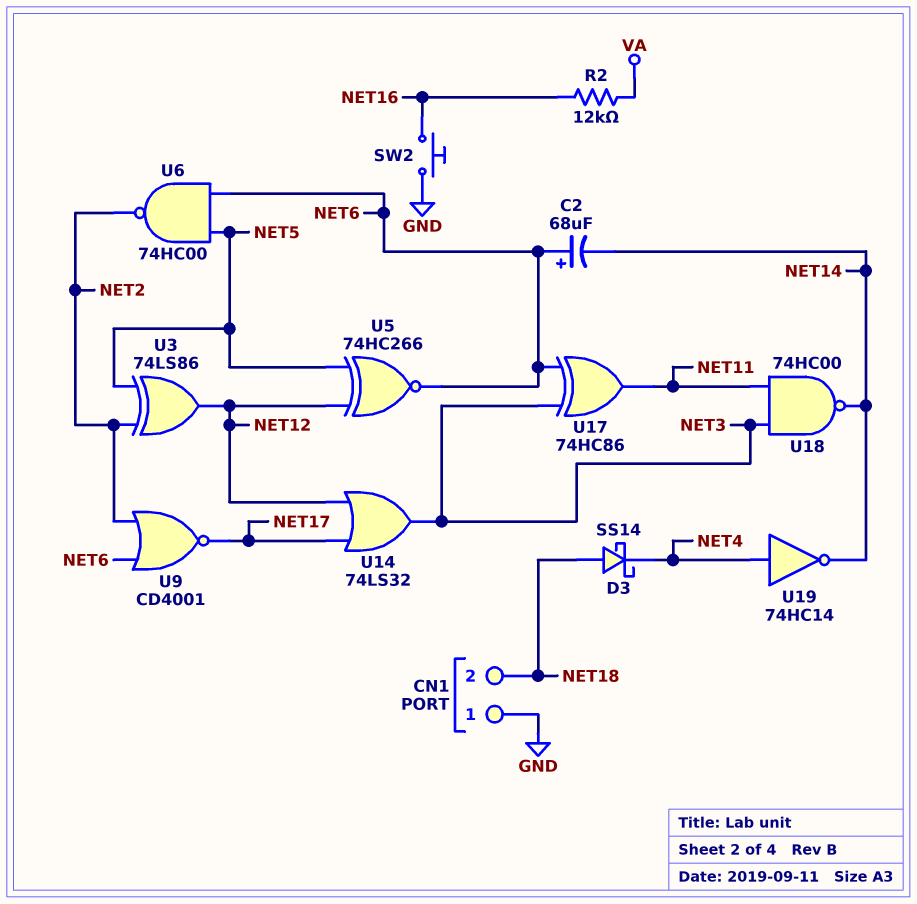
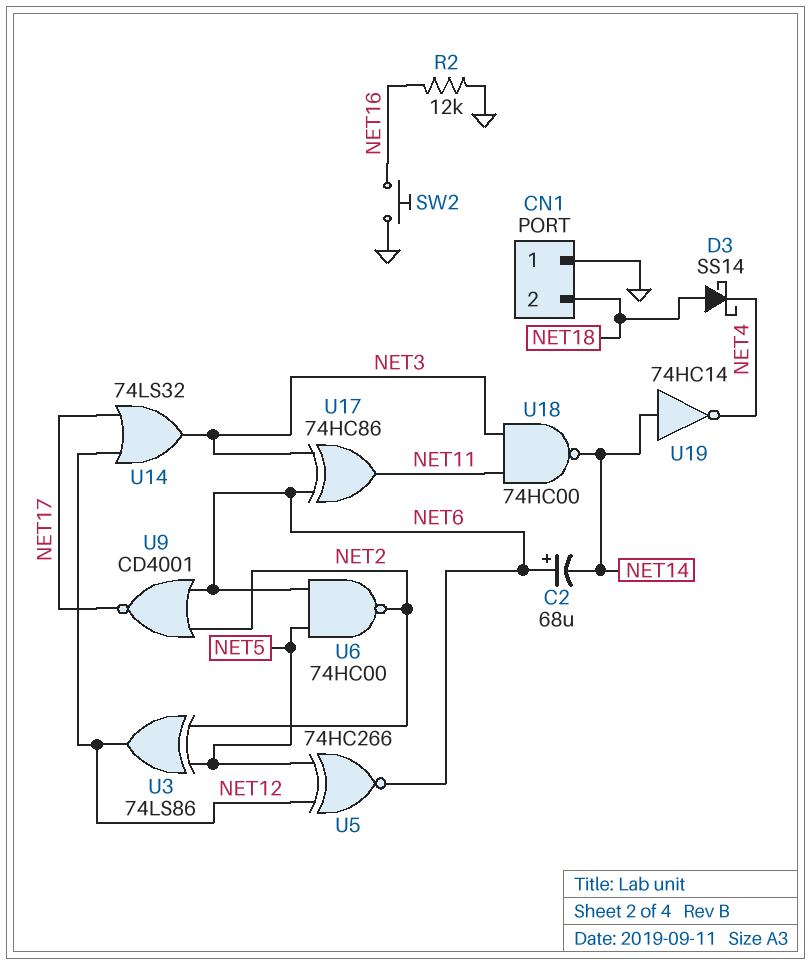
R2: 12k (NET16, VA) -> 12k (GND, NET16)
U19: NOT 74HC14 (in NET4, out NET14) -> NOT 74HC14 (in NET14, out NET4)

